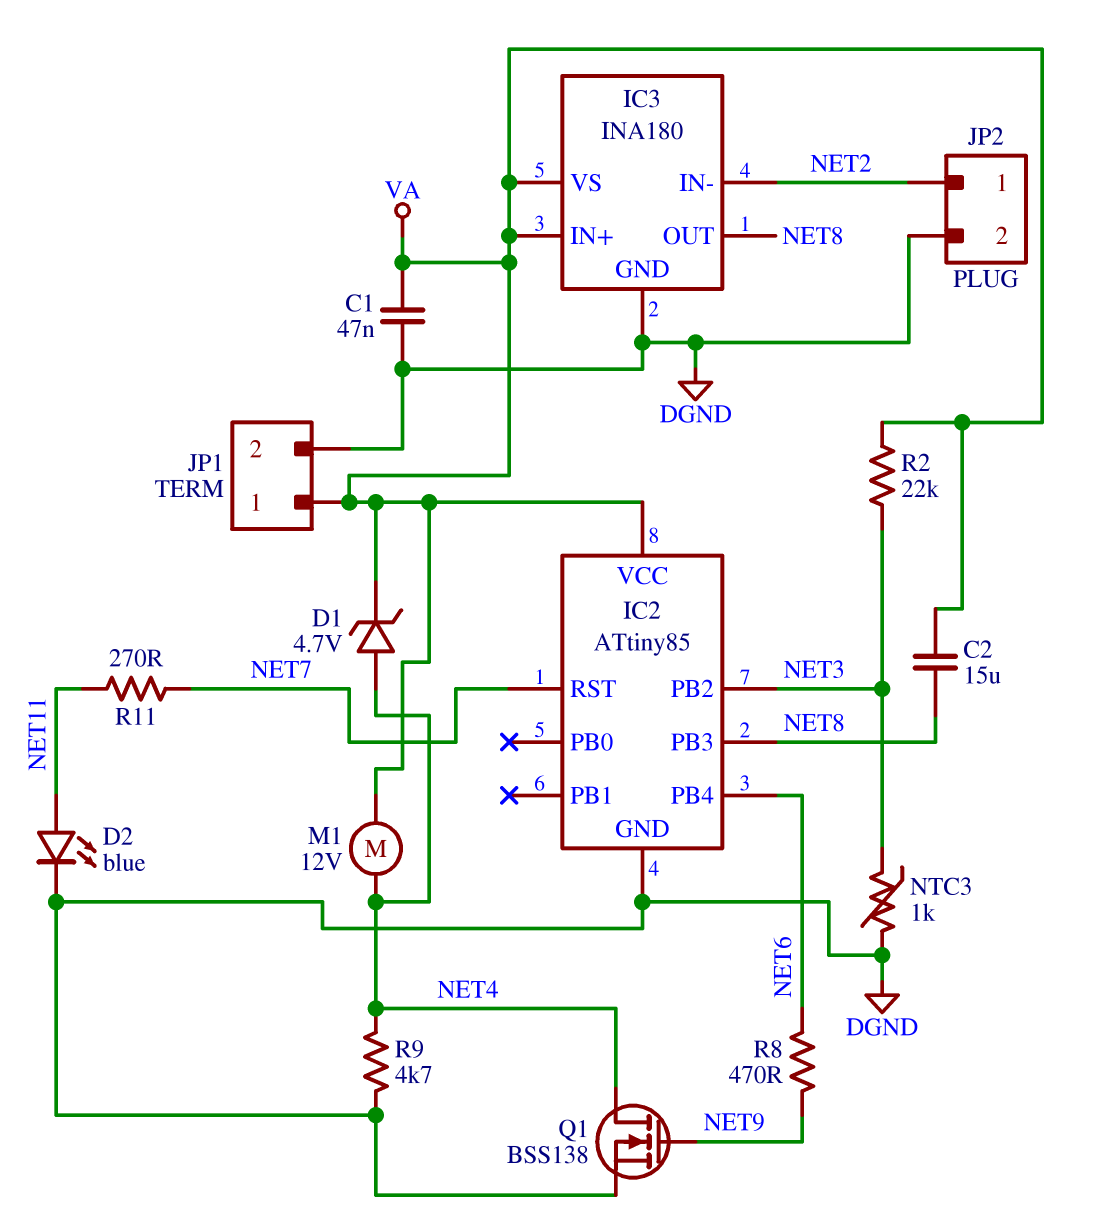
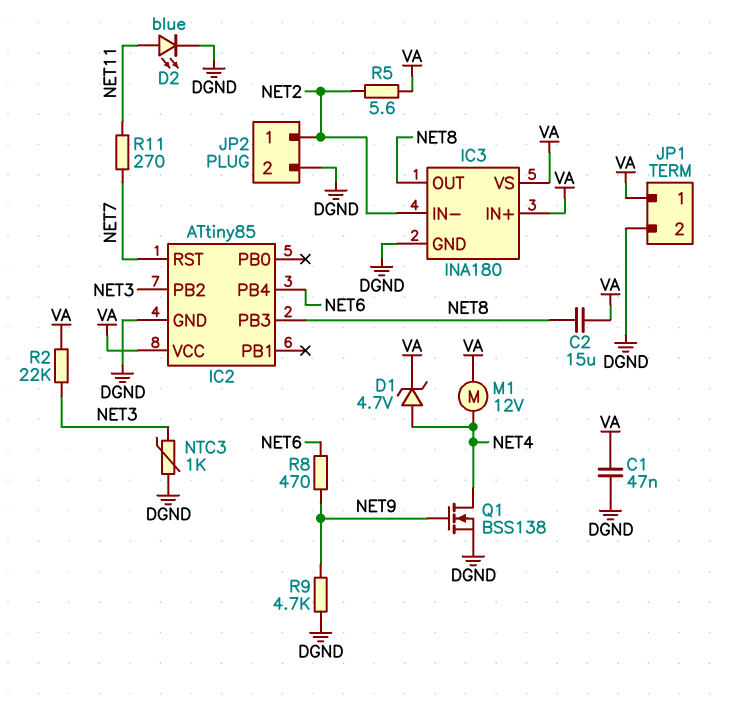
R5: none -> 5.6 (NET2, VA)
R9: 4.7k (DGND, NET4) -> 4.7k (DGND, NET9)

